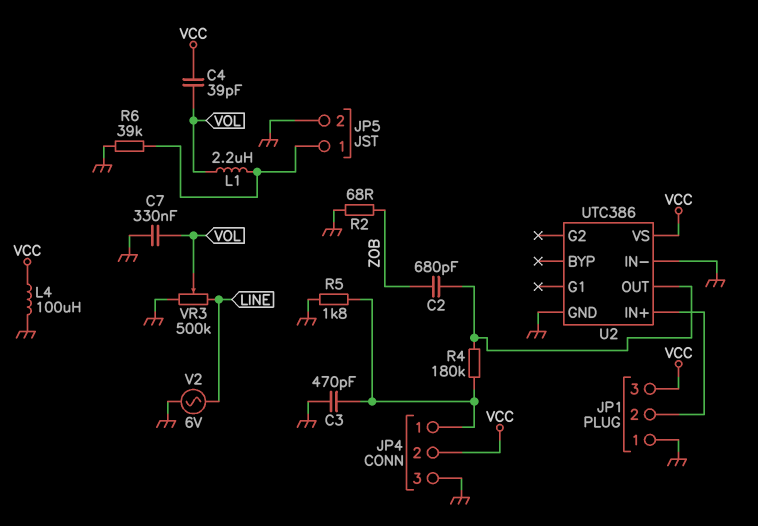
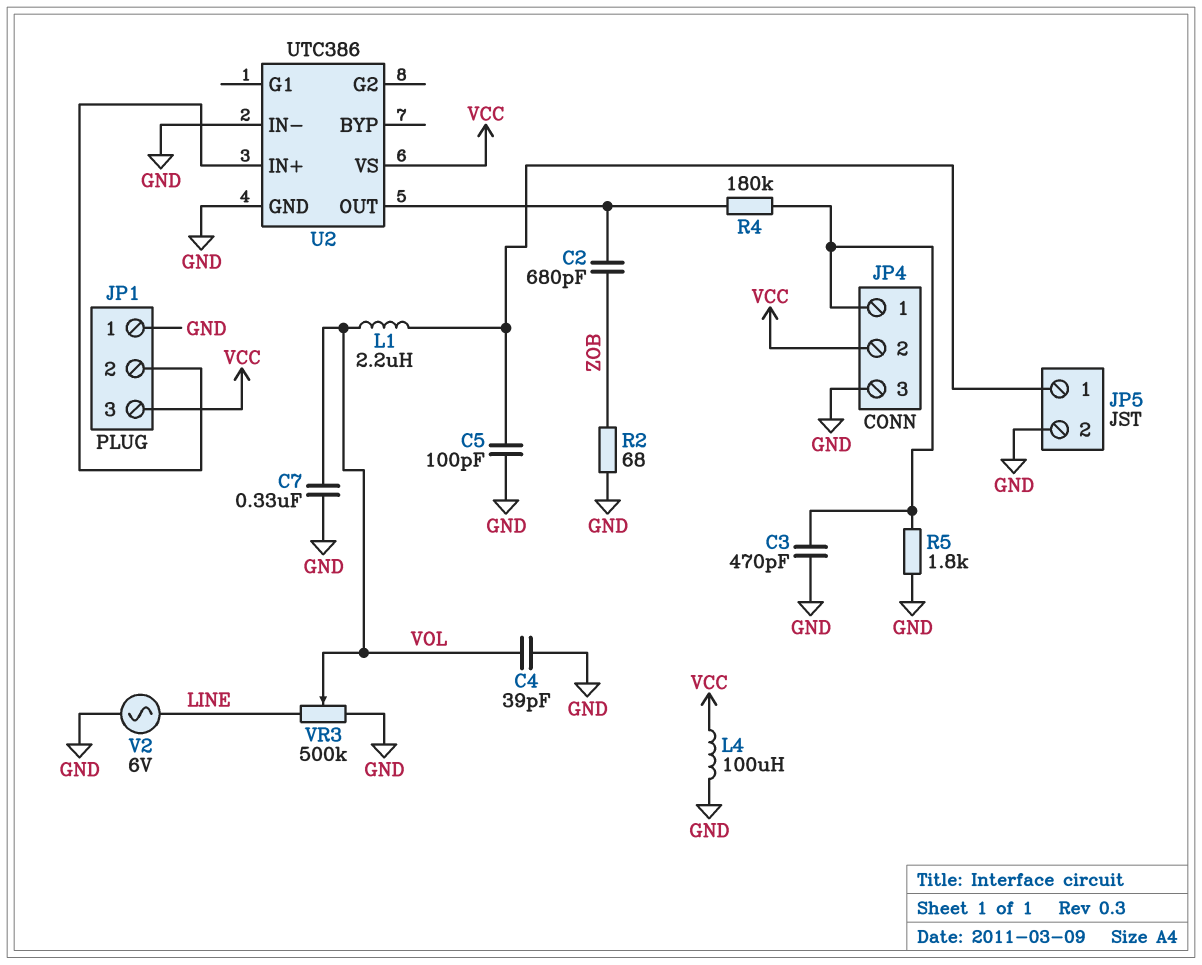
C4: 39pF (VCC, VOL) -> 39pF (GND, VOL)
C5: none -> 100pF (GND, JP5/1)
R6: 39k (GND, JP5/1) -> none

